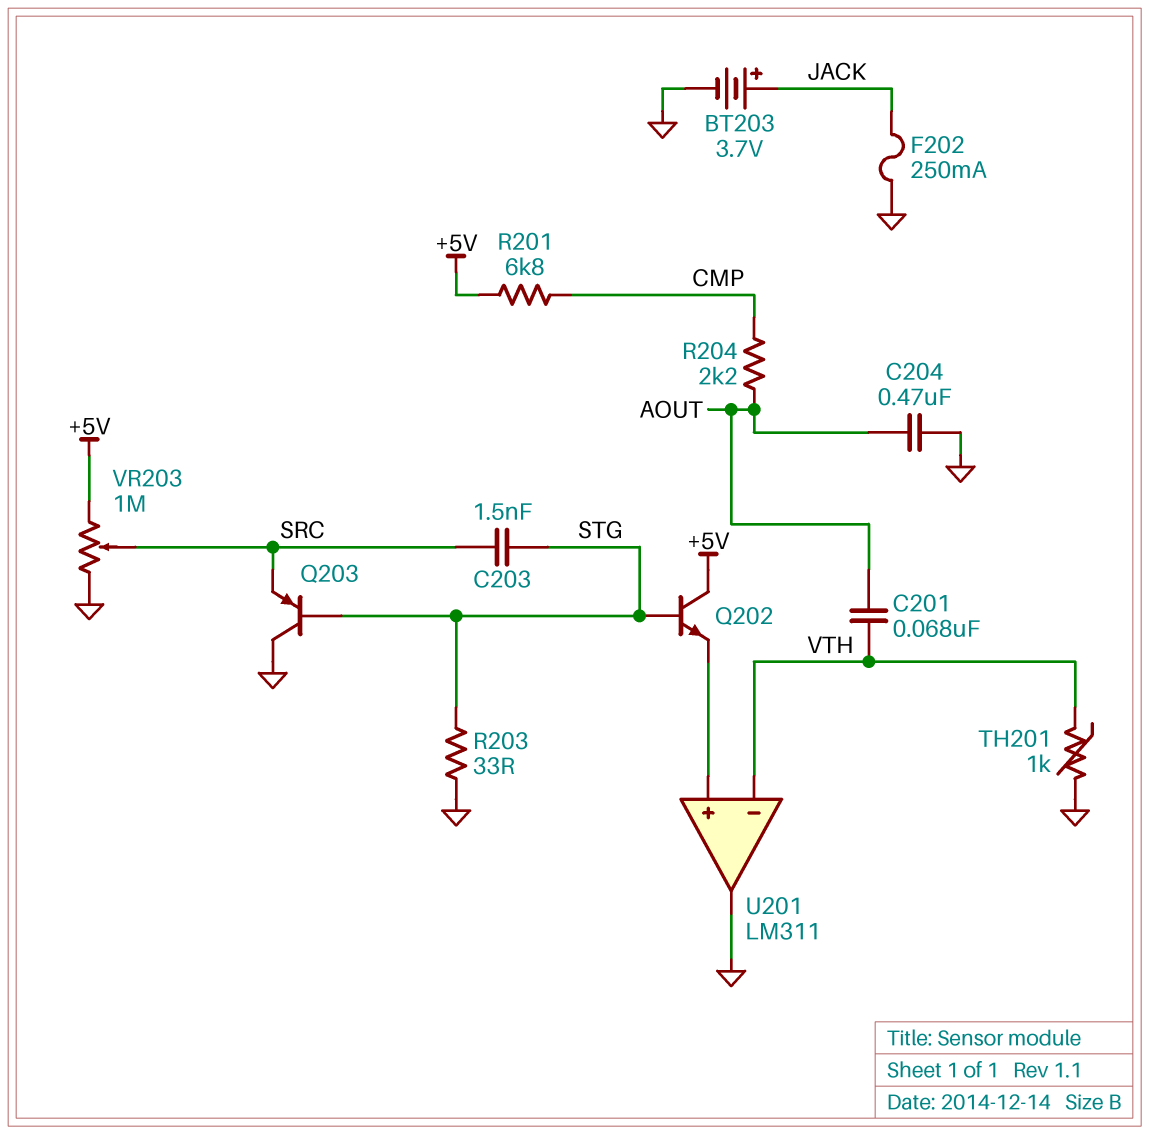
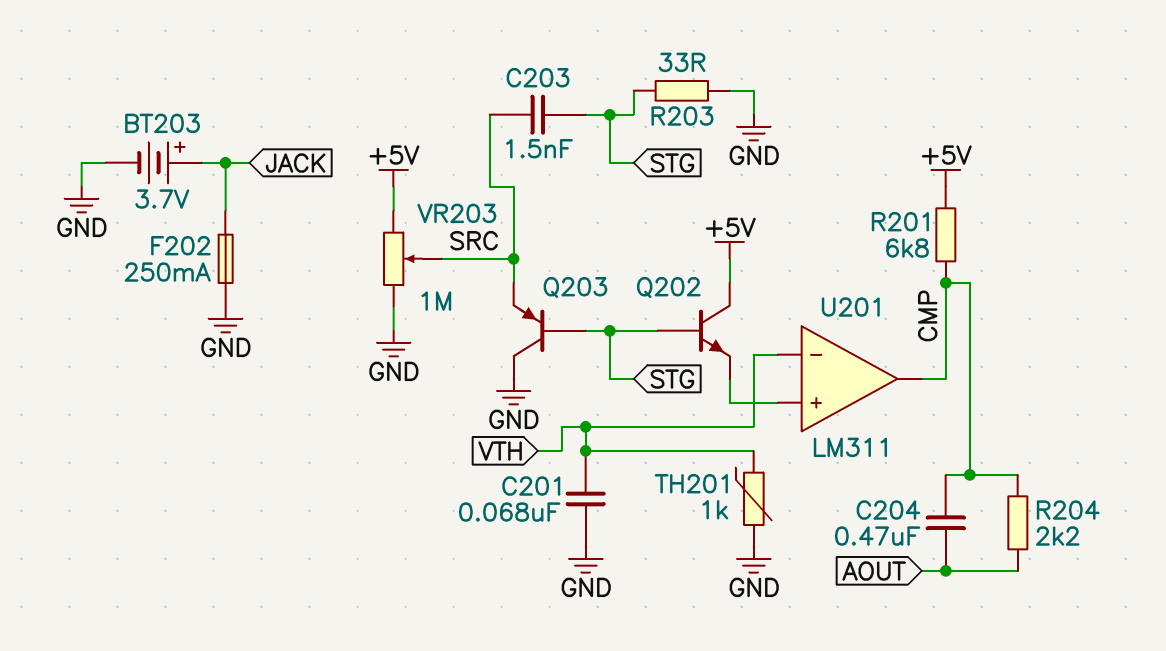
C201: 68nF (AOUT, VTH) -> 68nF (GND, VTH)
C204: 470nF (AOUT, GND) -> 470nF (AOUT, CMP)
U201 pin out: GND -> CMP

